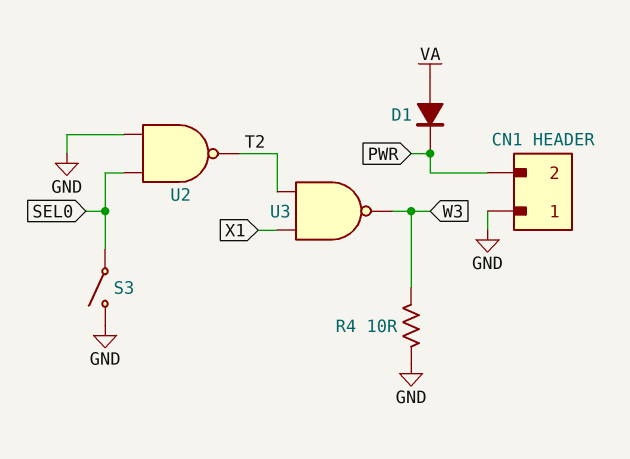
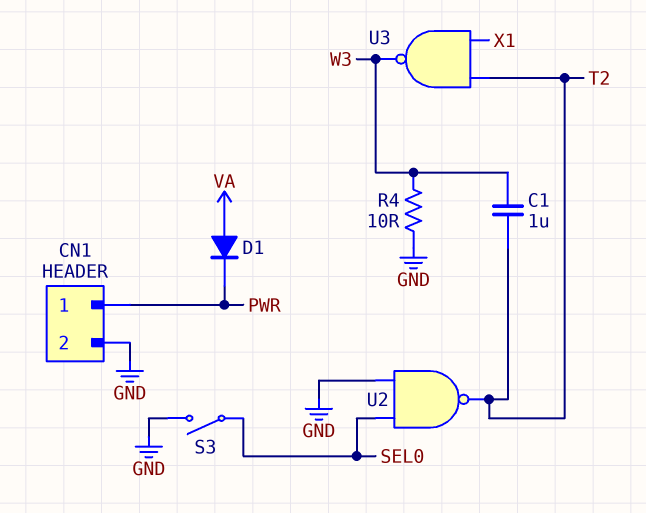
C1: none -> 1uF (T2, W3)
CN1 pin 1: GND -> PWR
CN1 pin 2: PWR -> GND

